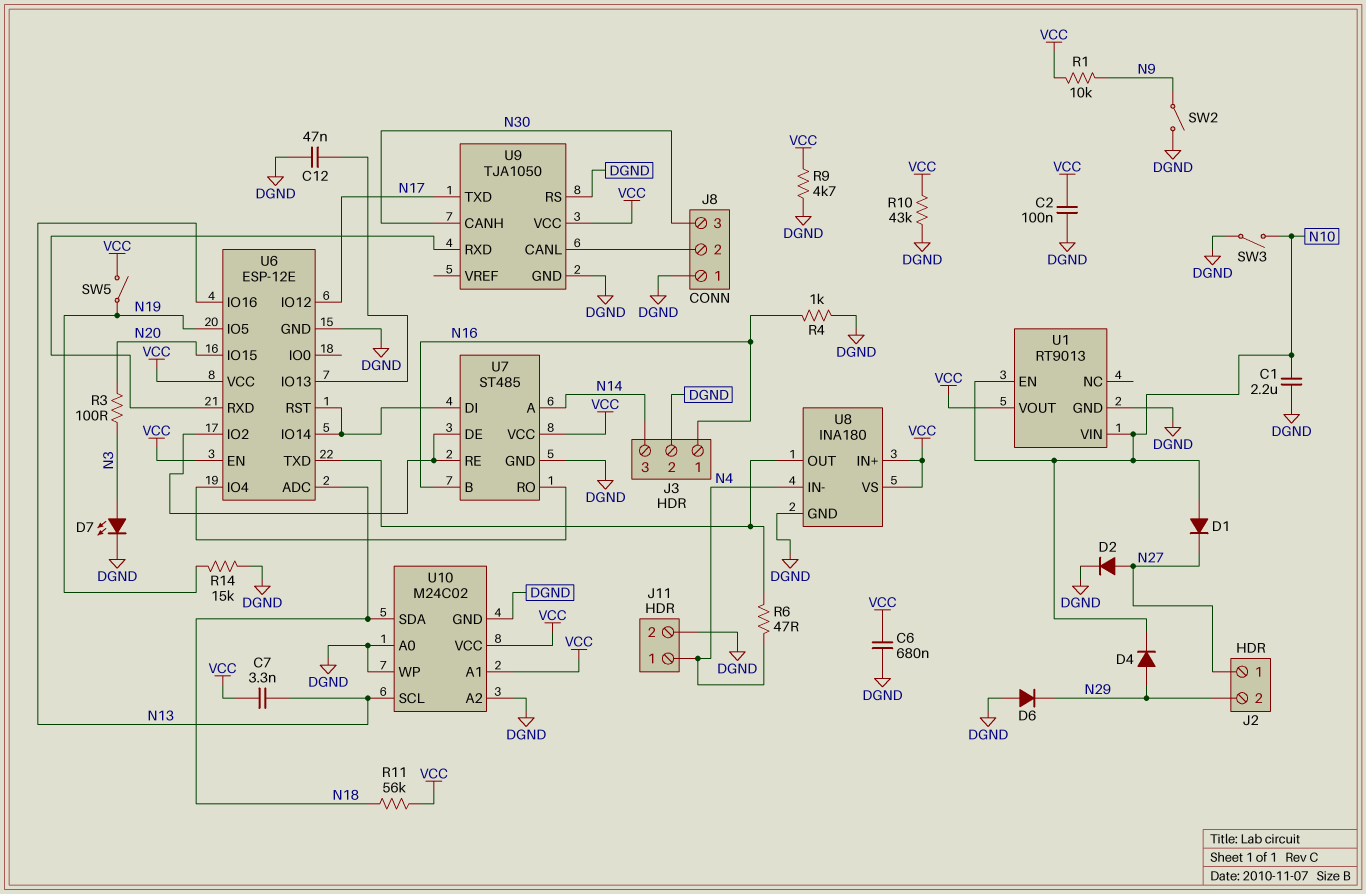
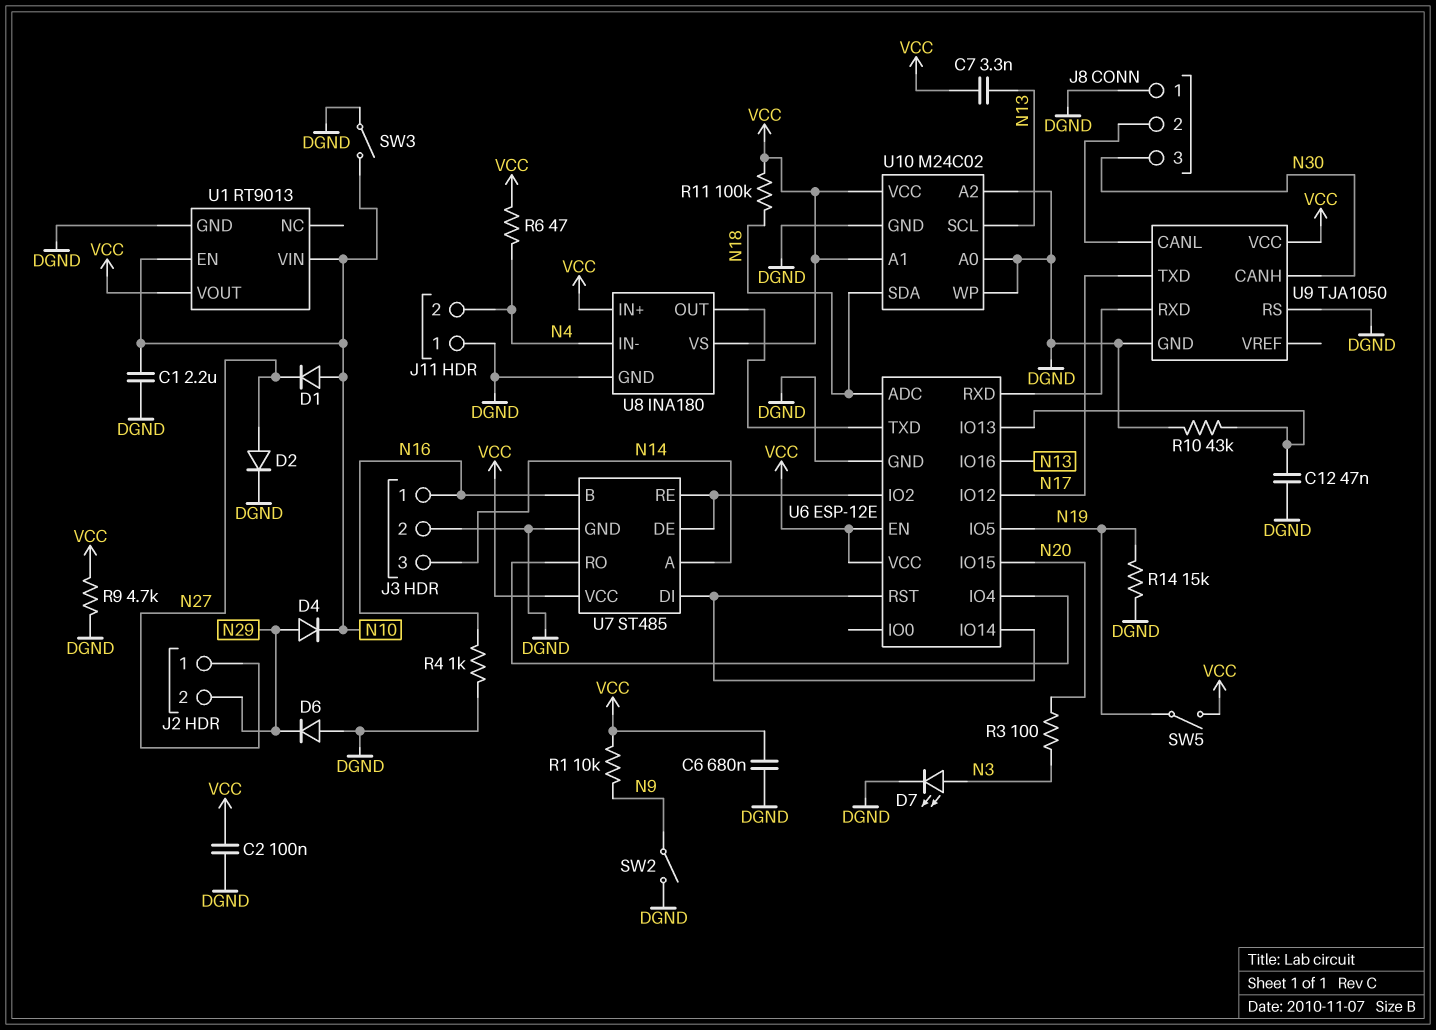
J11 pin 1: N4 -> DGND
J11 pin 2: DGND -> N4
R6: 47 (N4, U6/TXD) -> 47 (N4, VCC)
R10: 43k (DGND, VCC) -> 43k (DGND, U6/IO13)
R11: 56k (N18, VCC) -> 100k (N18, VCC)

